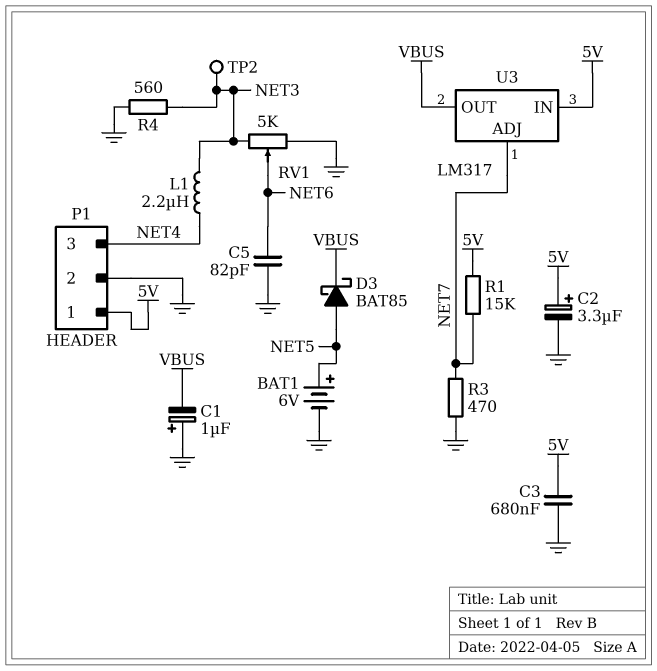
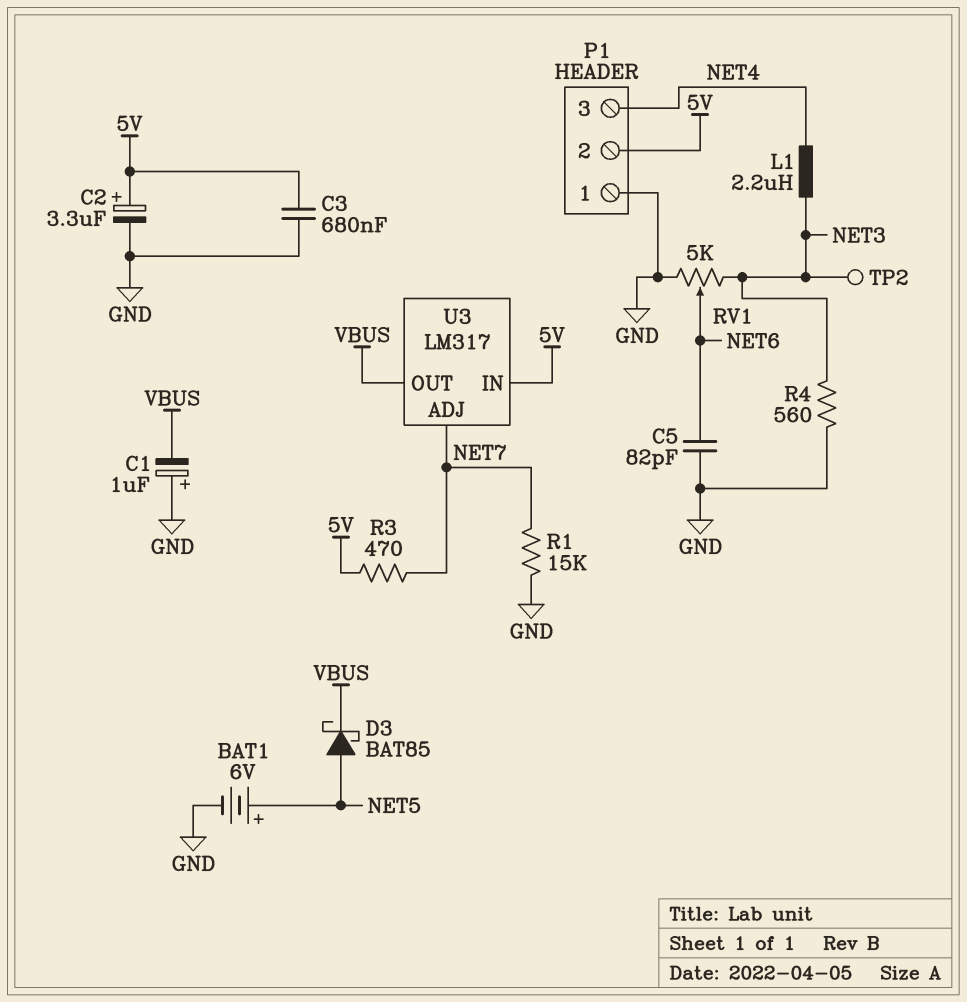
P1 pin 1: 5V -> GND
P1 pin 2: GND -> 5V
R1: 15k (5V, NET7) -> 15k (GND, NET7)
R3: 470 (GND, NET7) -> 470 (5V, NET7)

